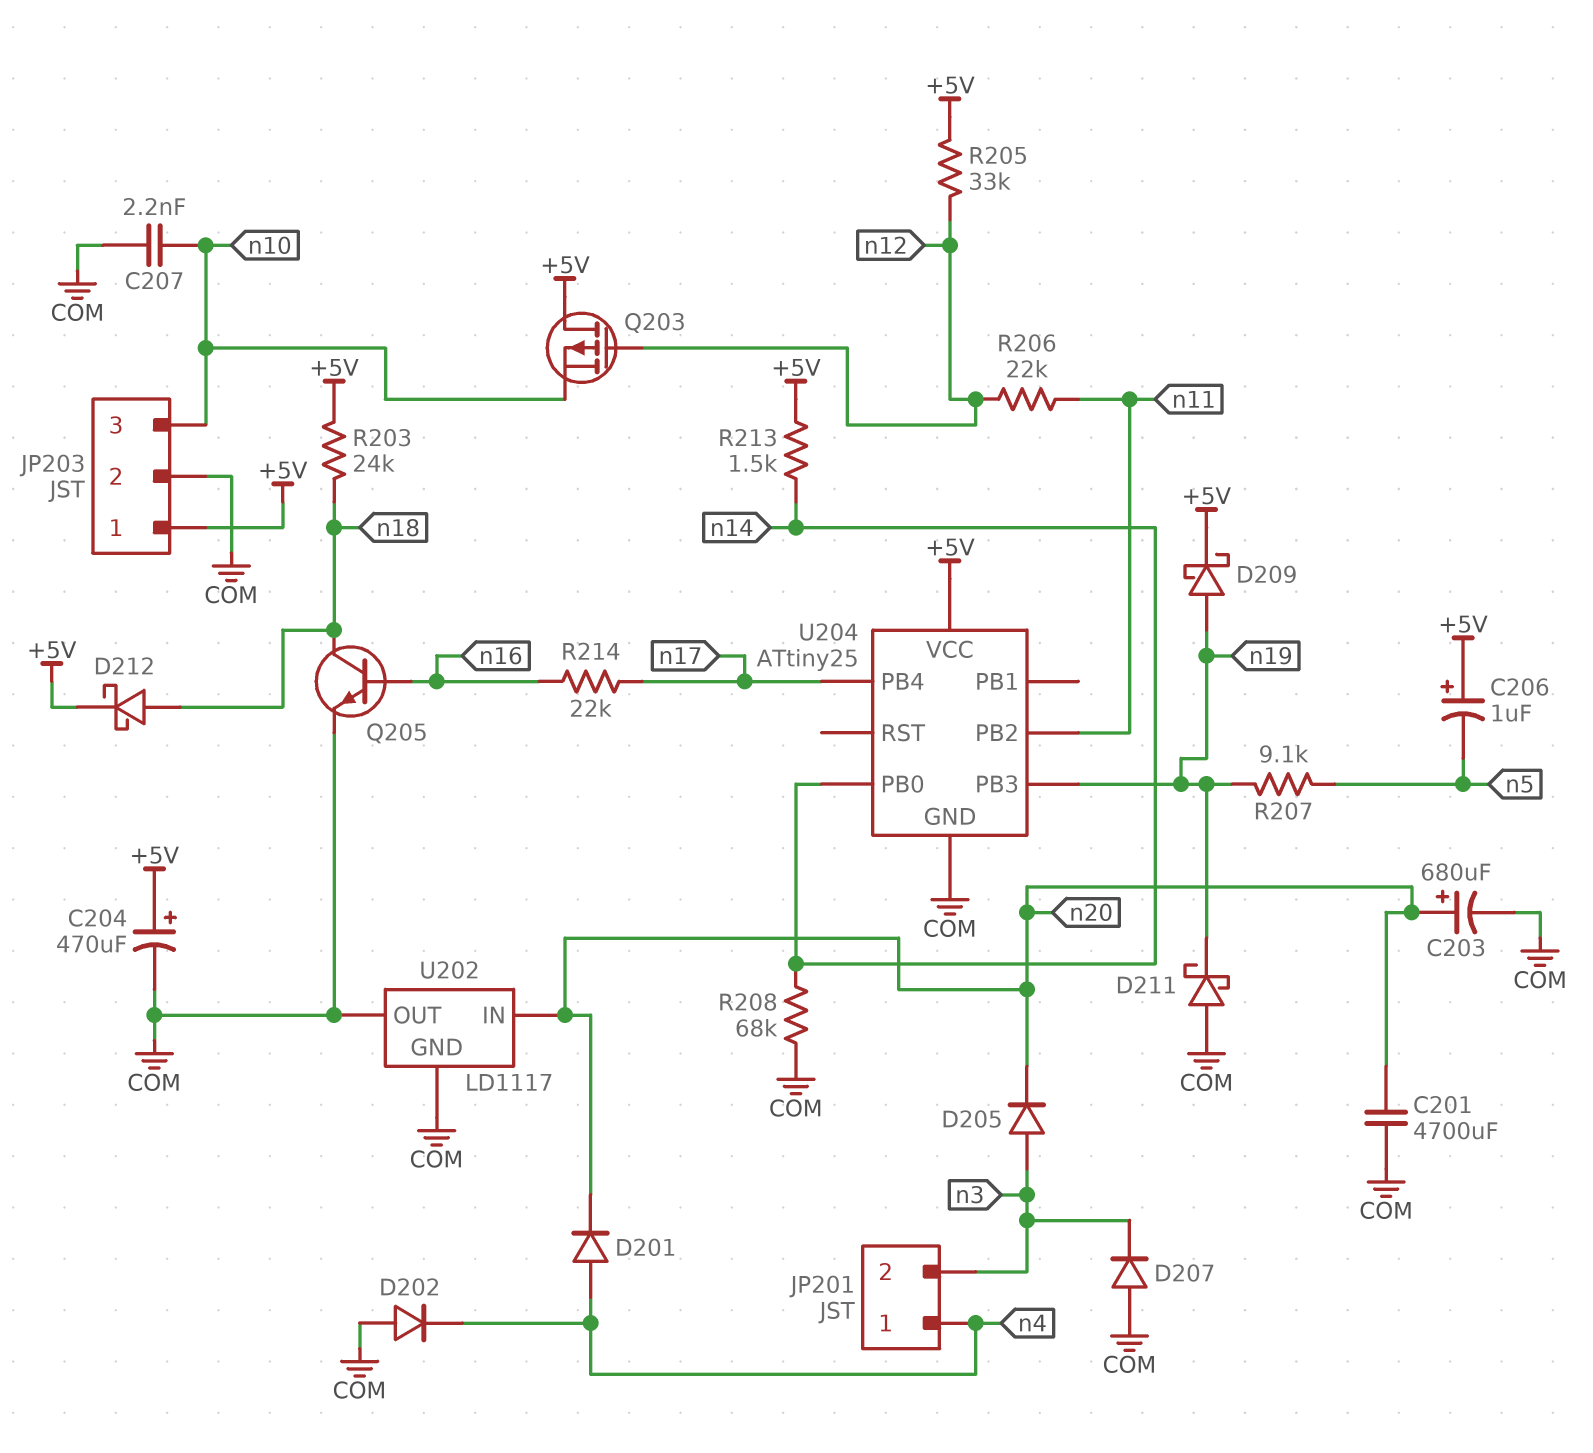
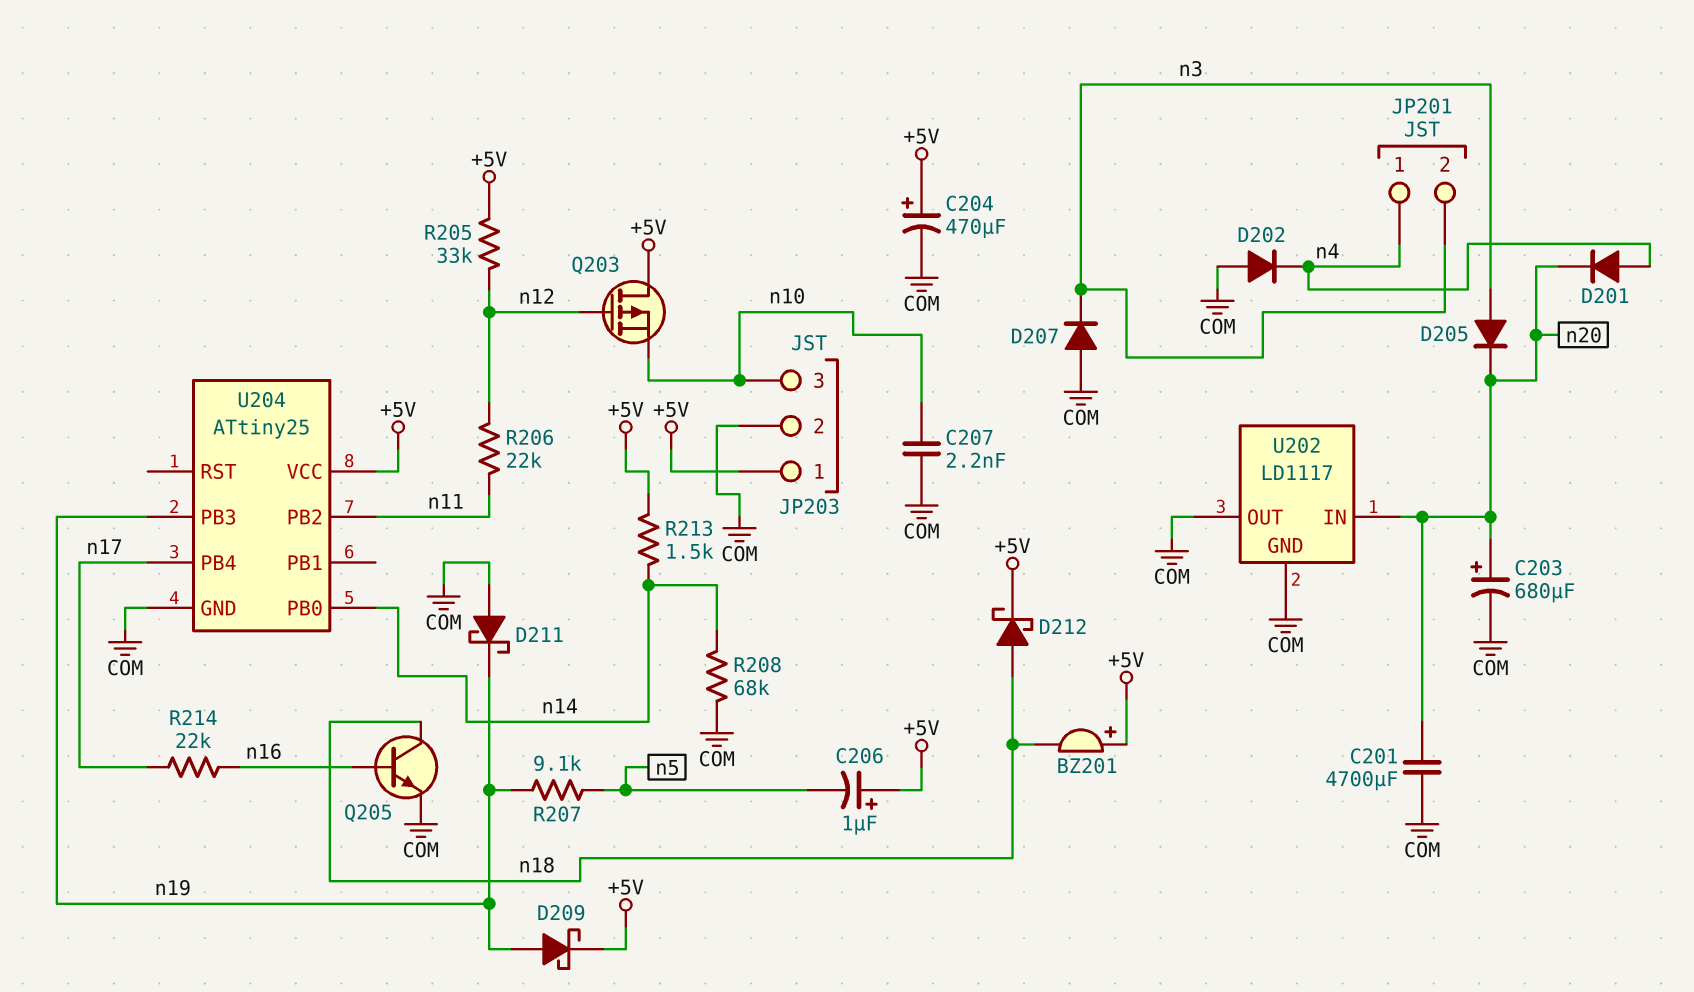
BZ201: none -> buzzer (plus +5V, minus n18)
R203: 24k (+5V, n18) -> none

